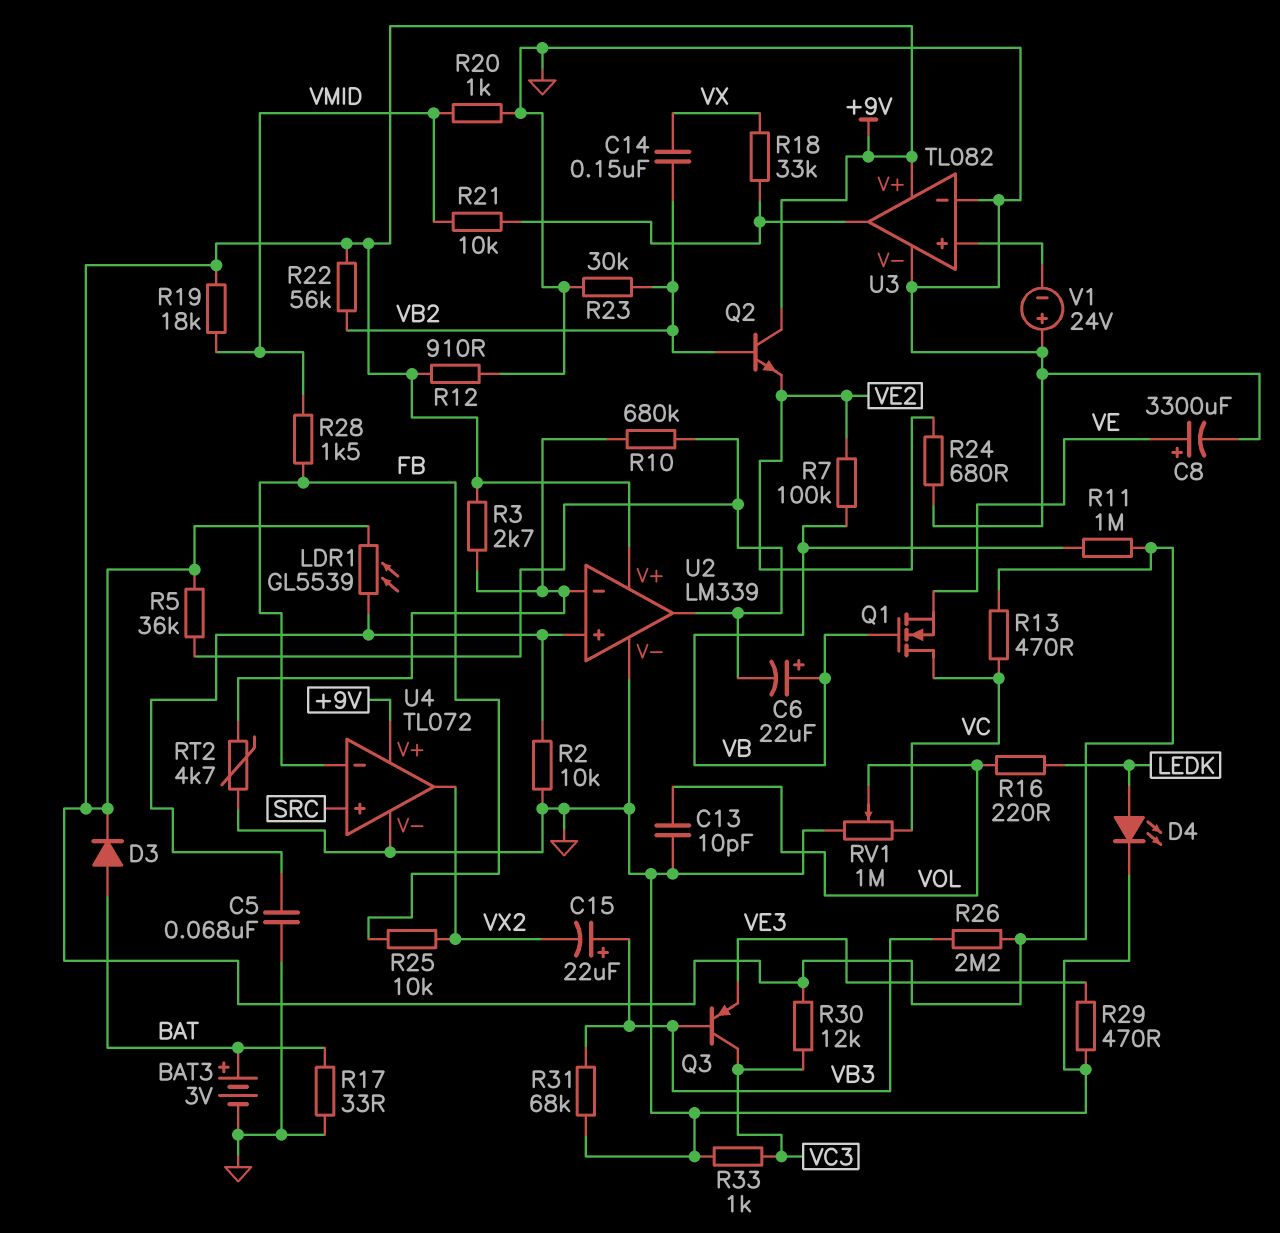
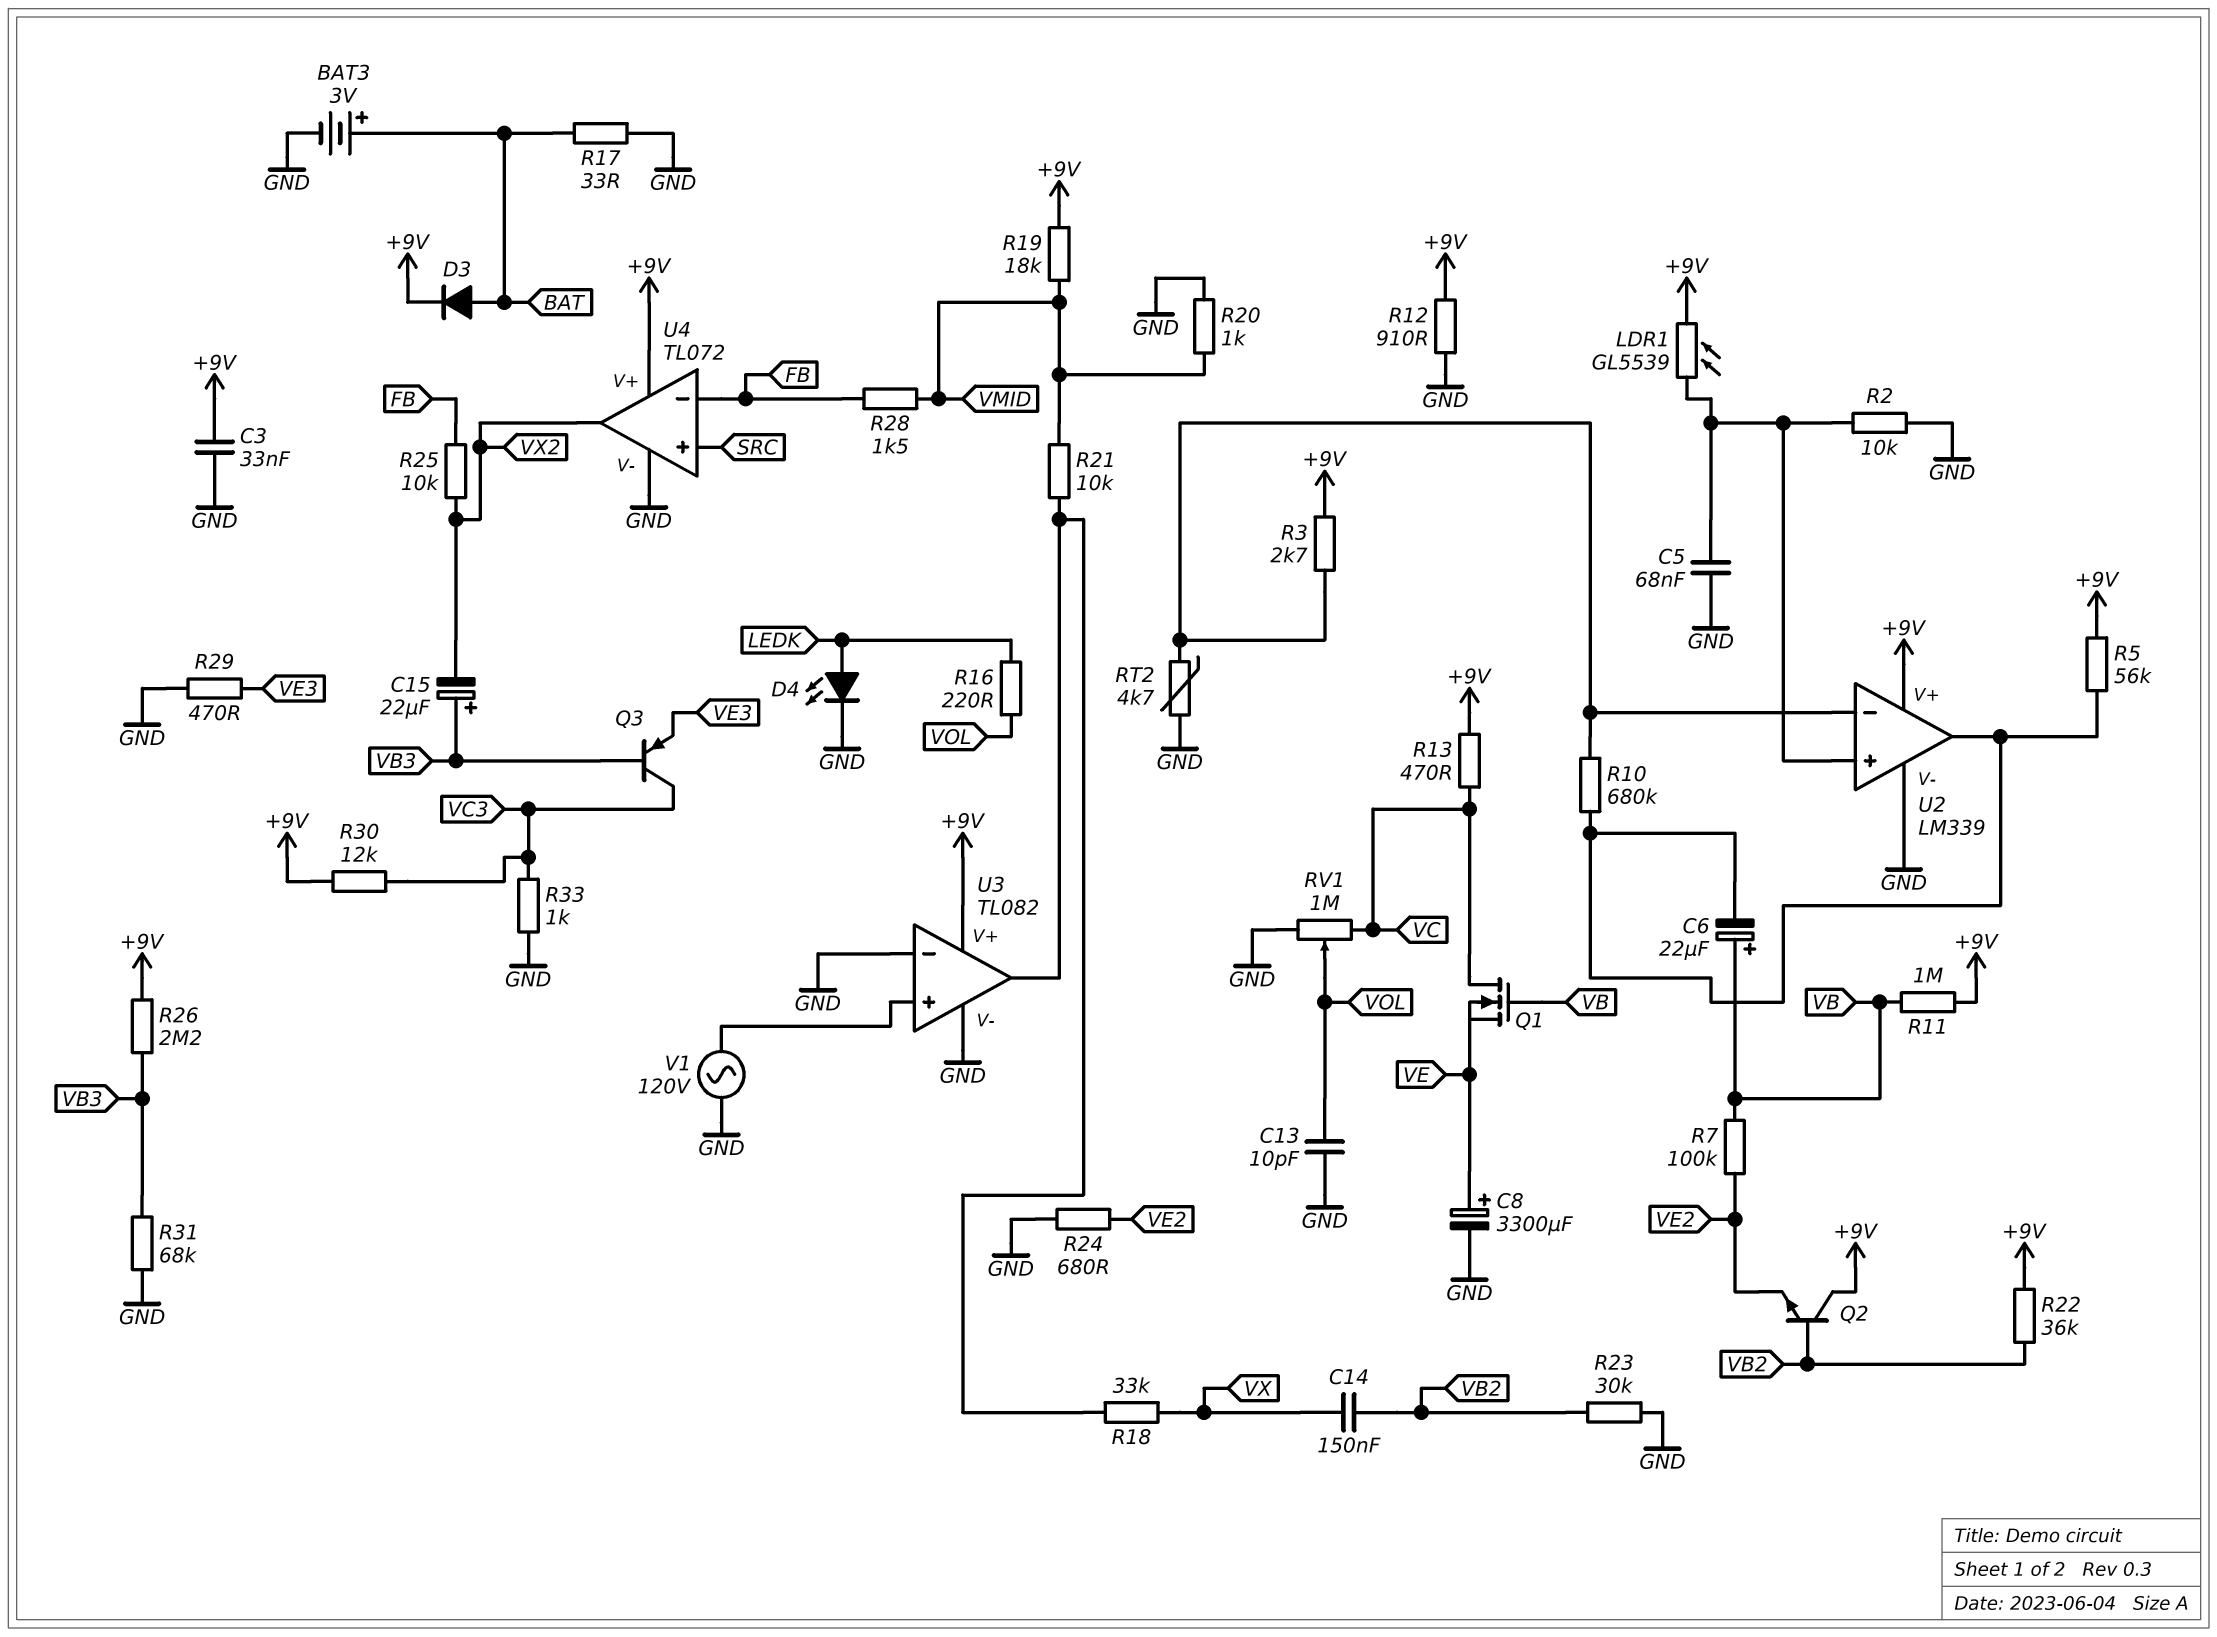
C3: none -> 33nF (+9V, GND)
R5: 36k (+9V, U2/out) -> 56k (+9V, U2/out)
R22: 56k (+9V, VB2) -> 36k (+9V, VB2)
V1: 24V (plus GND, minus U3/in+) -> AC 120V (GND, U3/in+)

